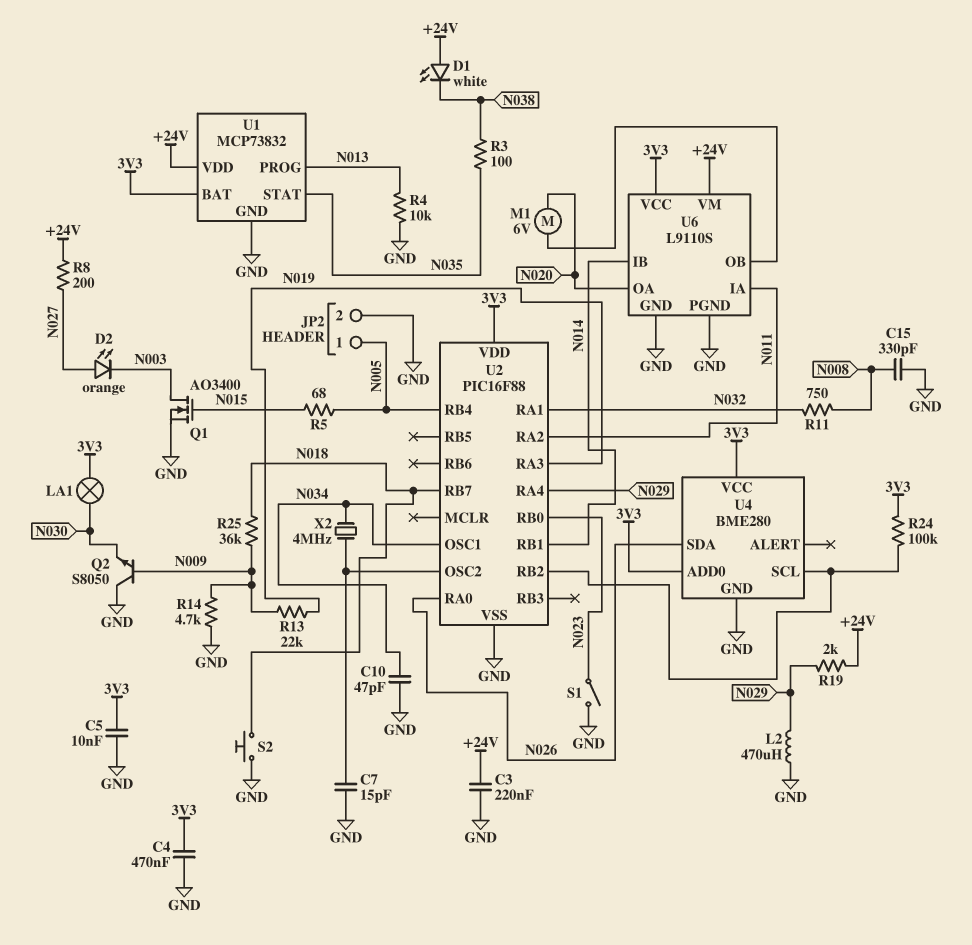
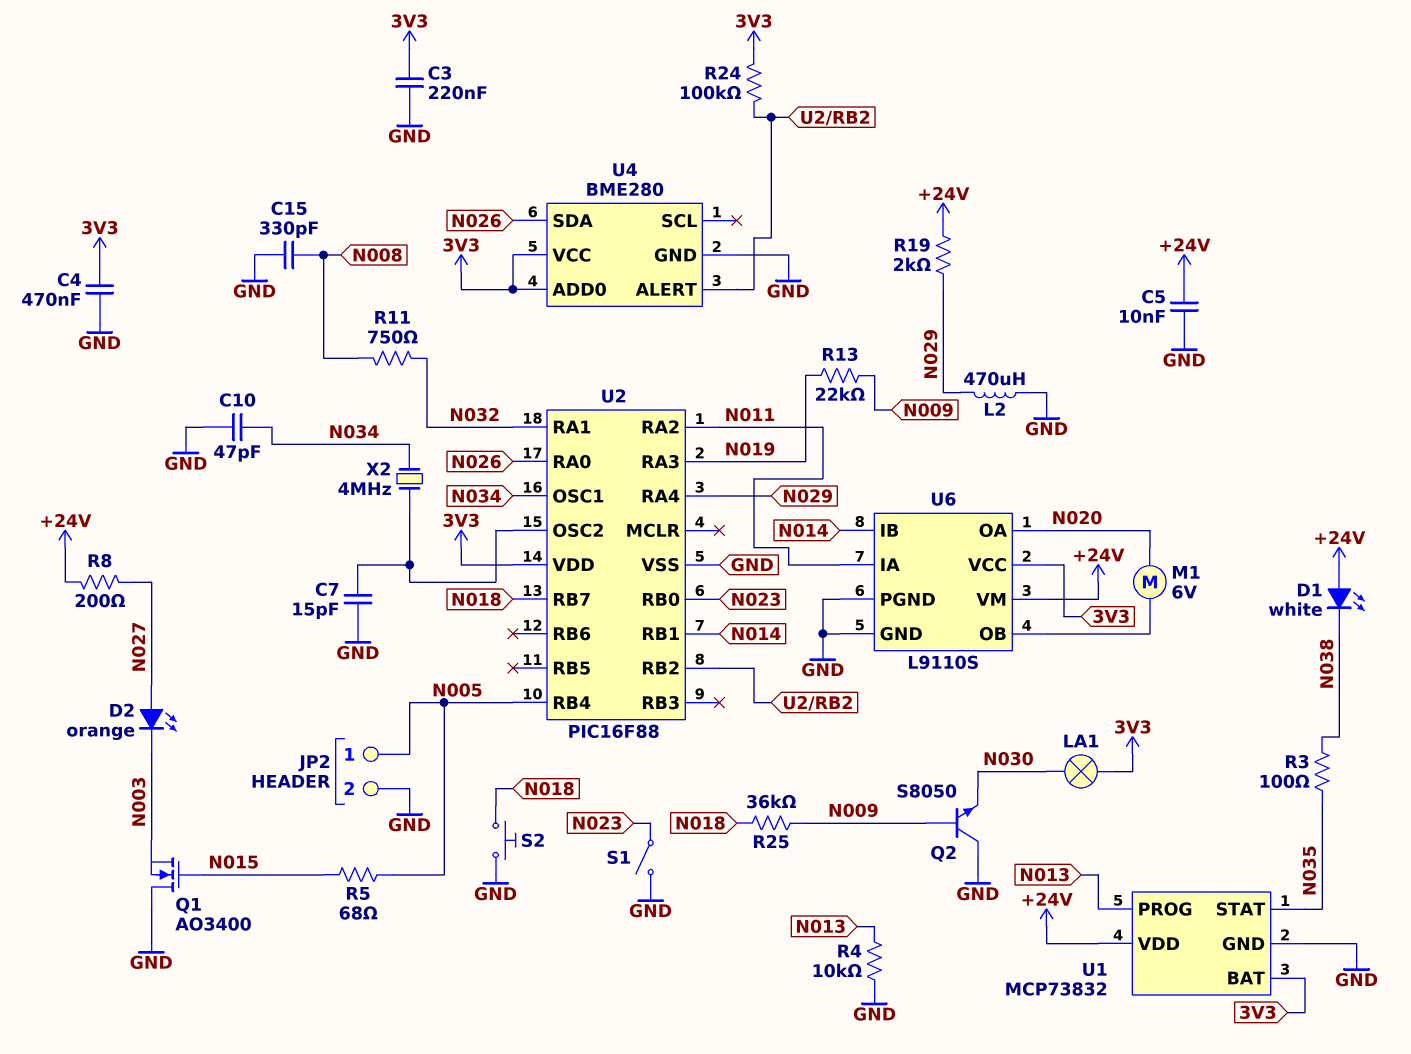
C3: 220nF (+24V, GND) -> 220nF (3V3, GND)
C5: 10nF (3V3, GND) -> 10nF (+24V, GND)
Q1: NMOS AO3400 (G N015, D N003, S GND) -> NMOS AO3400 (G N015, D GND, S N003)
R14: 4.7k (GND, N009) -> none
U4 pin ALERT: none -> U2/RB2
U4 pin SCL: U2/RB2 -> none

